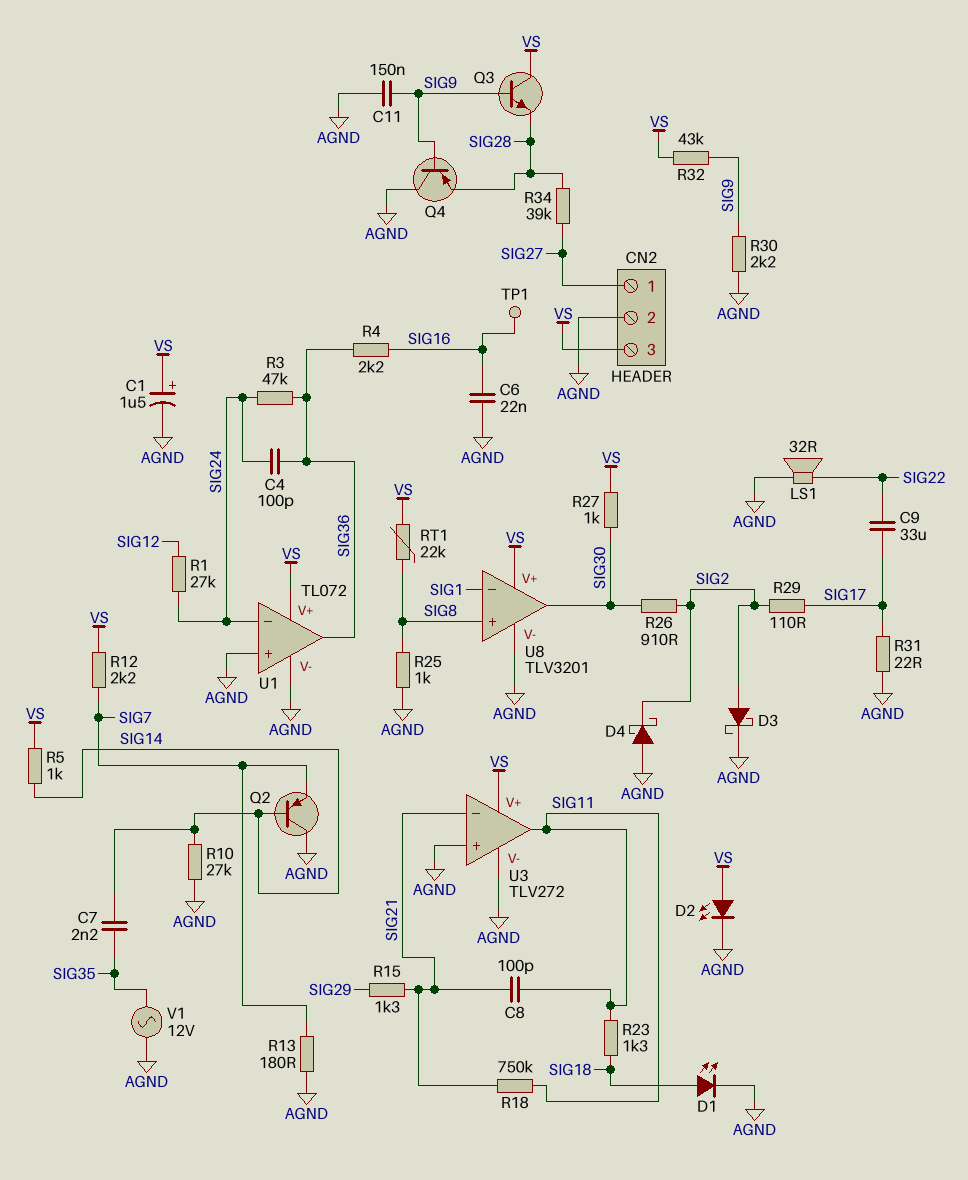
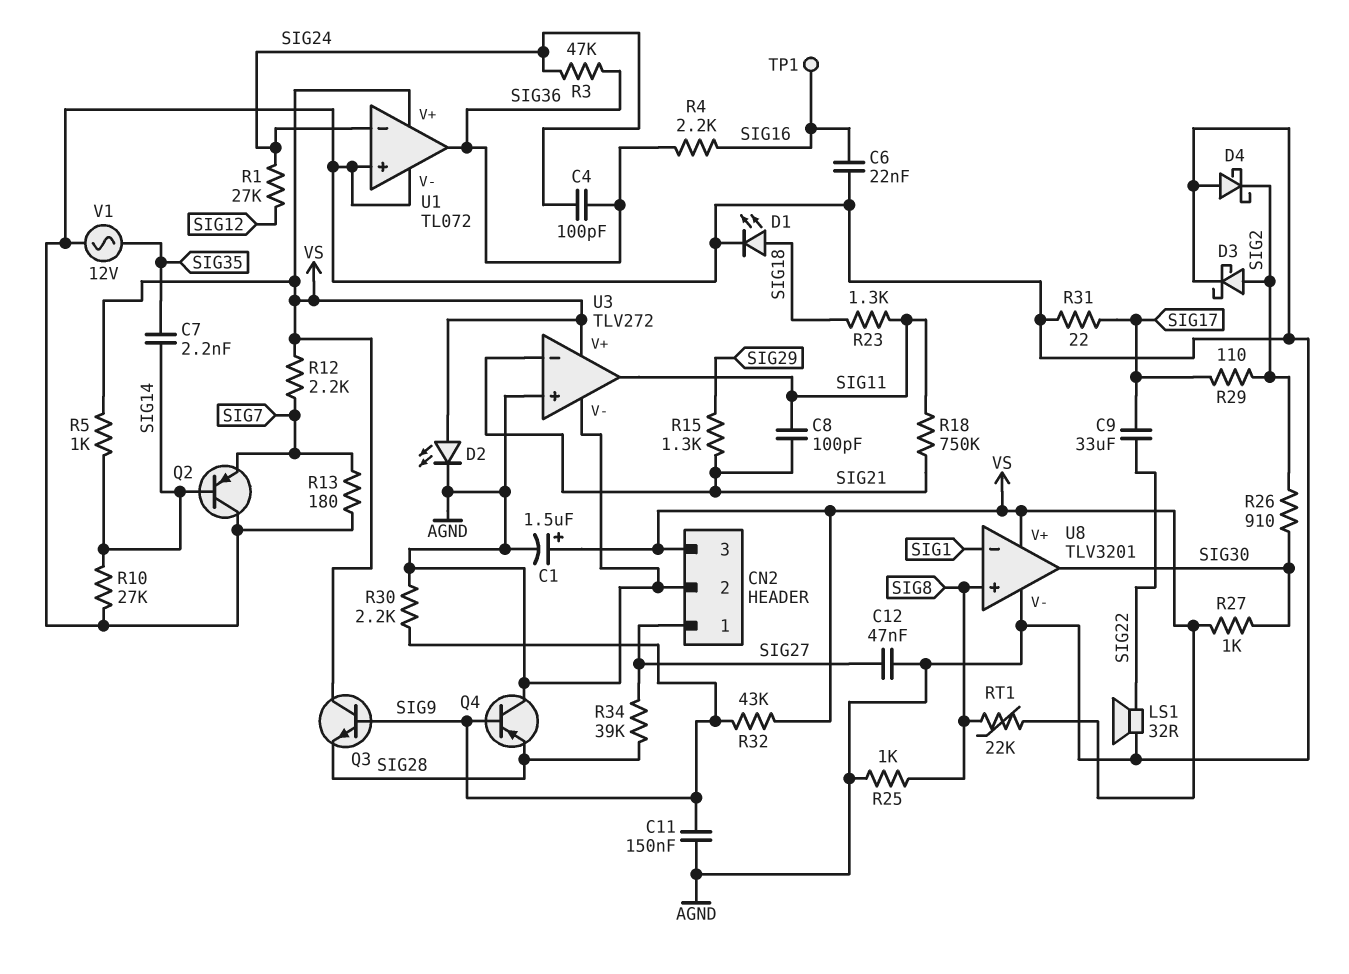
C12: none -> 47nF (AGND, SIG27)

